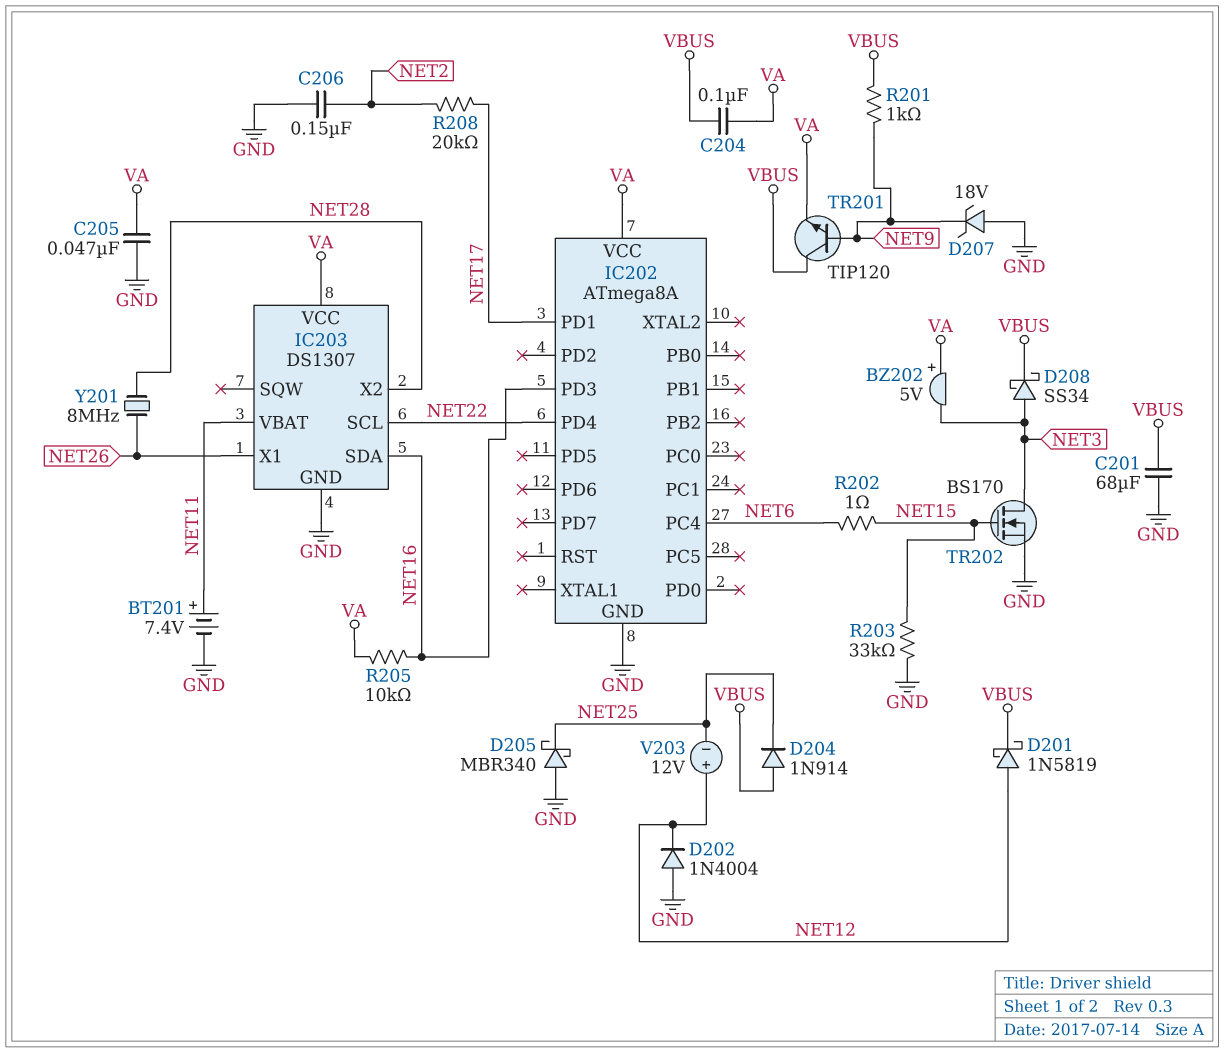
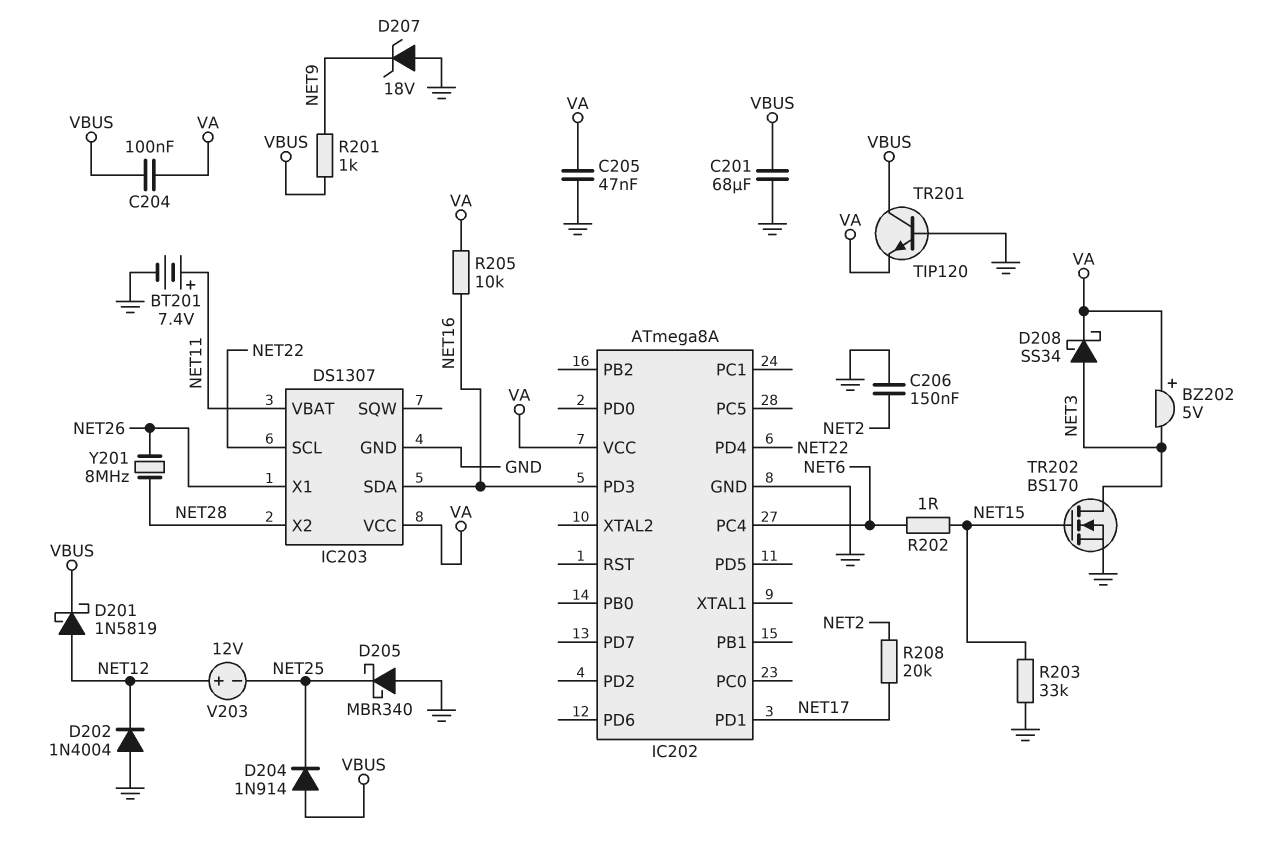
D208: schottky SS34 (A NET3, K VBUS) -> schottky SS34 (A NET3, K VA)
TR201: NPN TIP120 (B NET9, C VBUS, E VA) -> NPN TIP120 (B GND, C VBUS, E VA)

